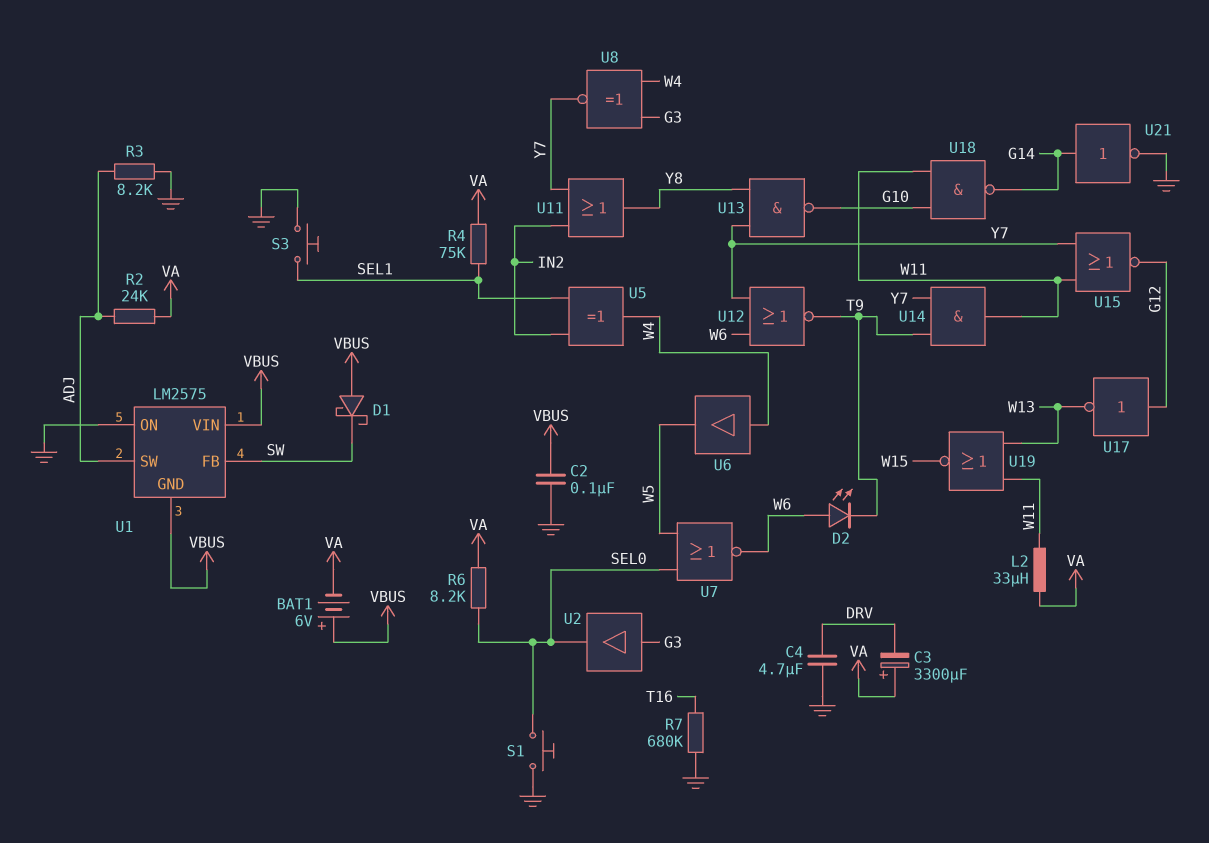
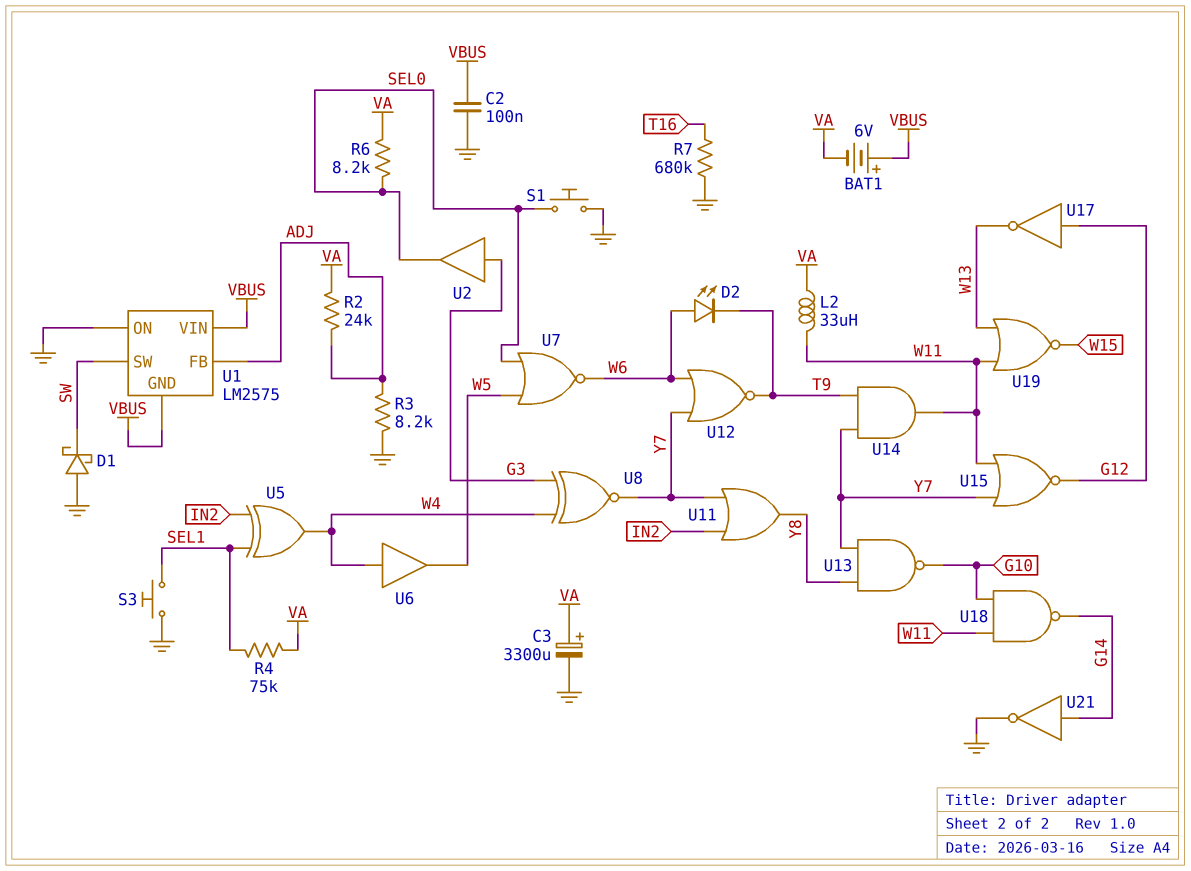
C3: 3300uF (plus VA, minus DRV) -> 3300uF (plus VA, minus GND)
C4: 4.7uF (DRV, GND) -> none
D1: schottky (A VBUS, K SW) -> schottky (A GND, K SW)
U1 pin FB: SW -> ADJ
U1 pin SW: ADJ -> SW

